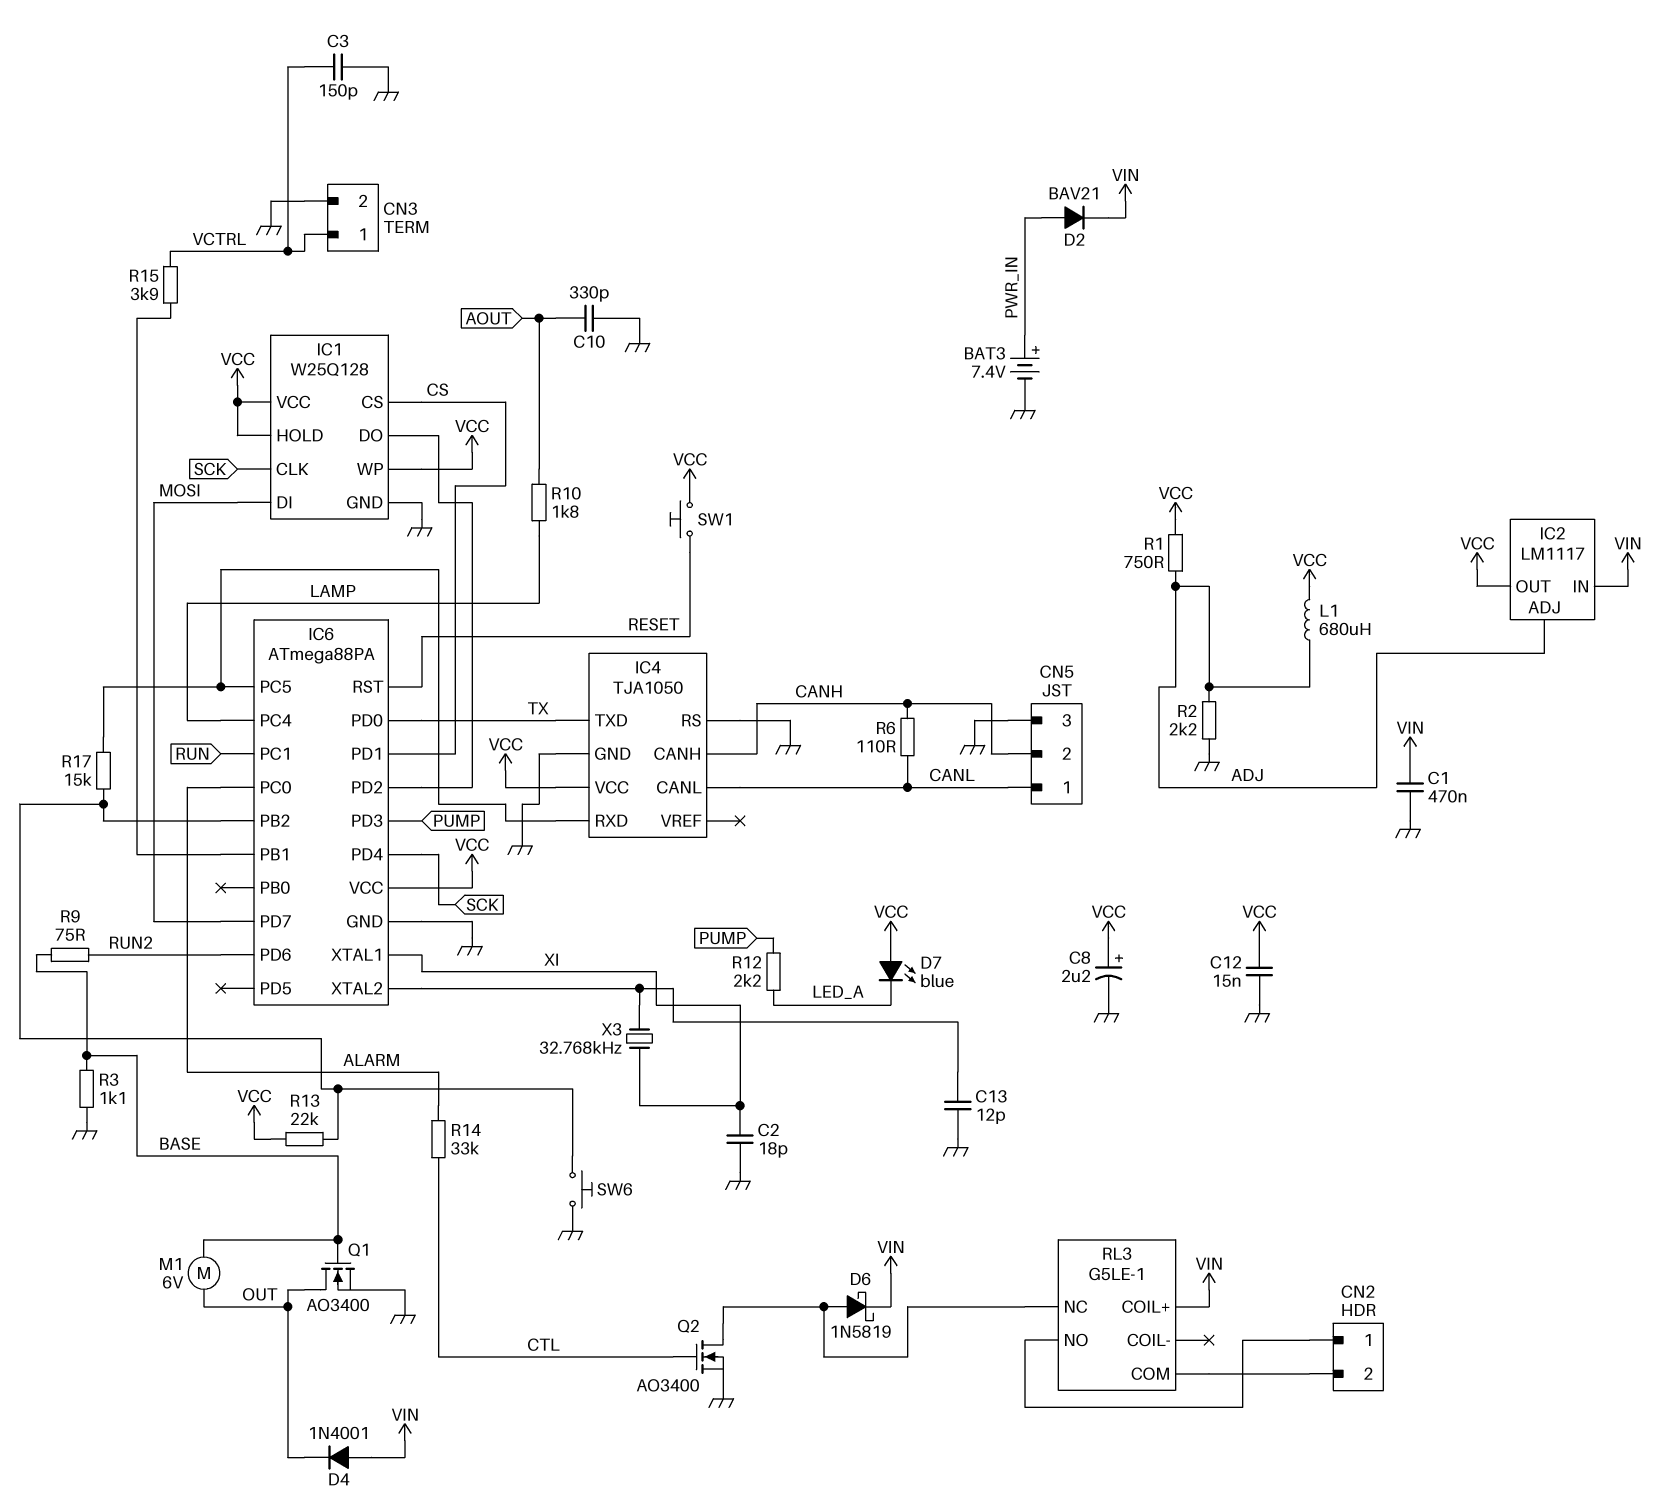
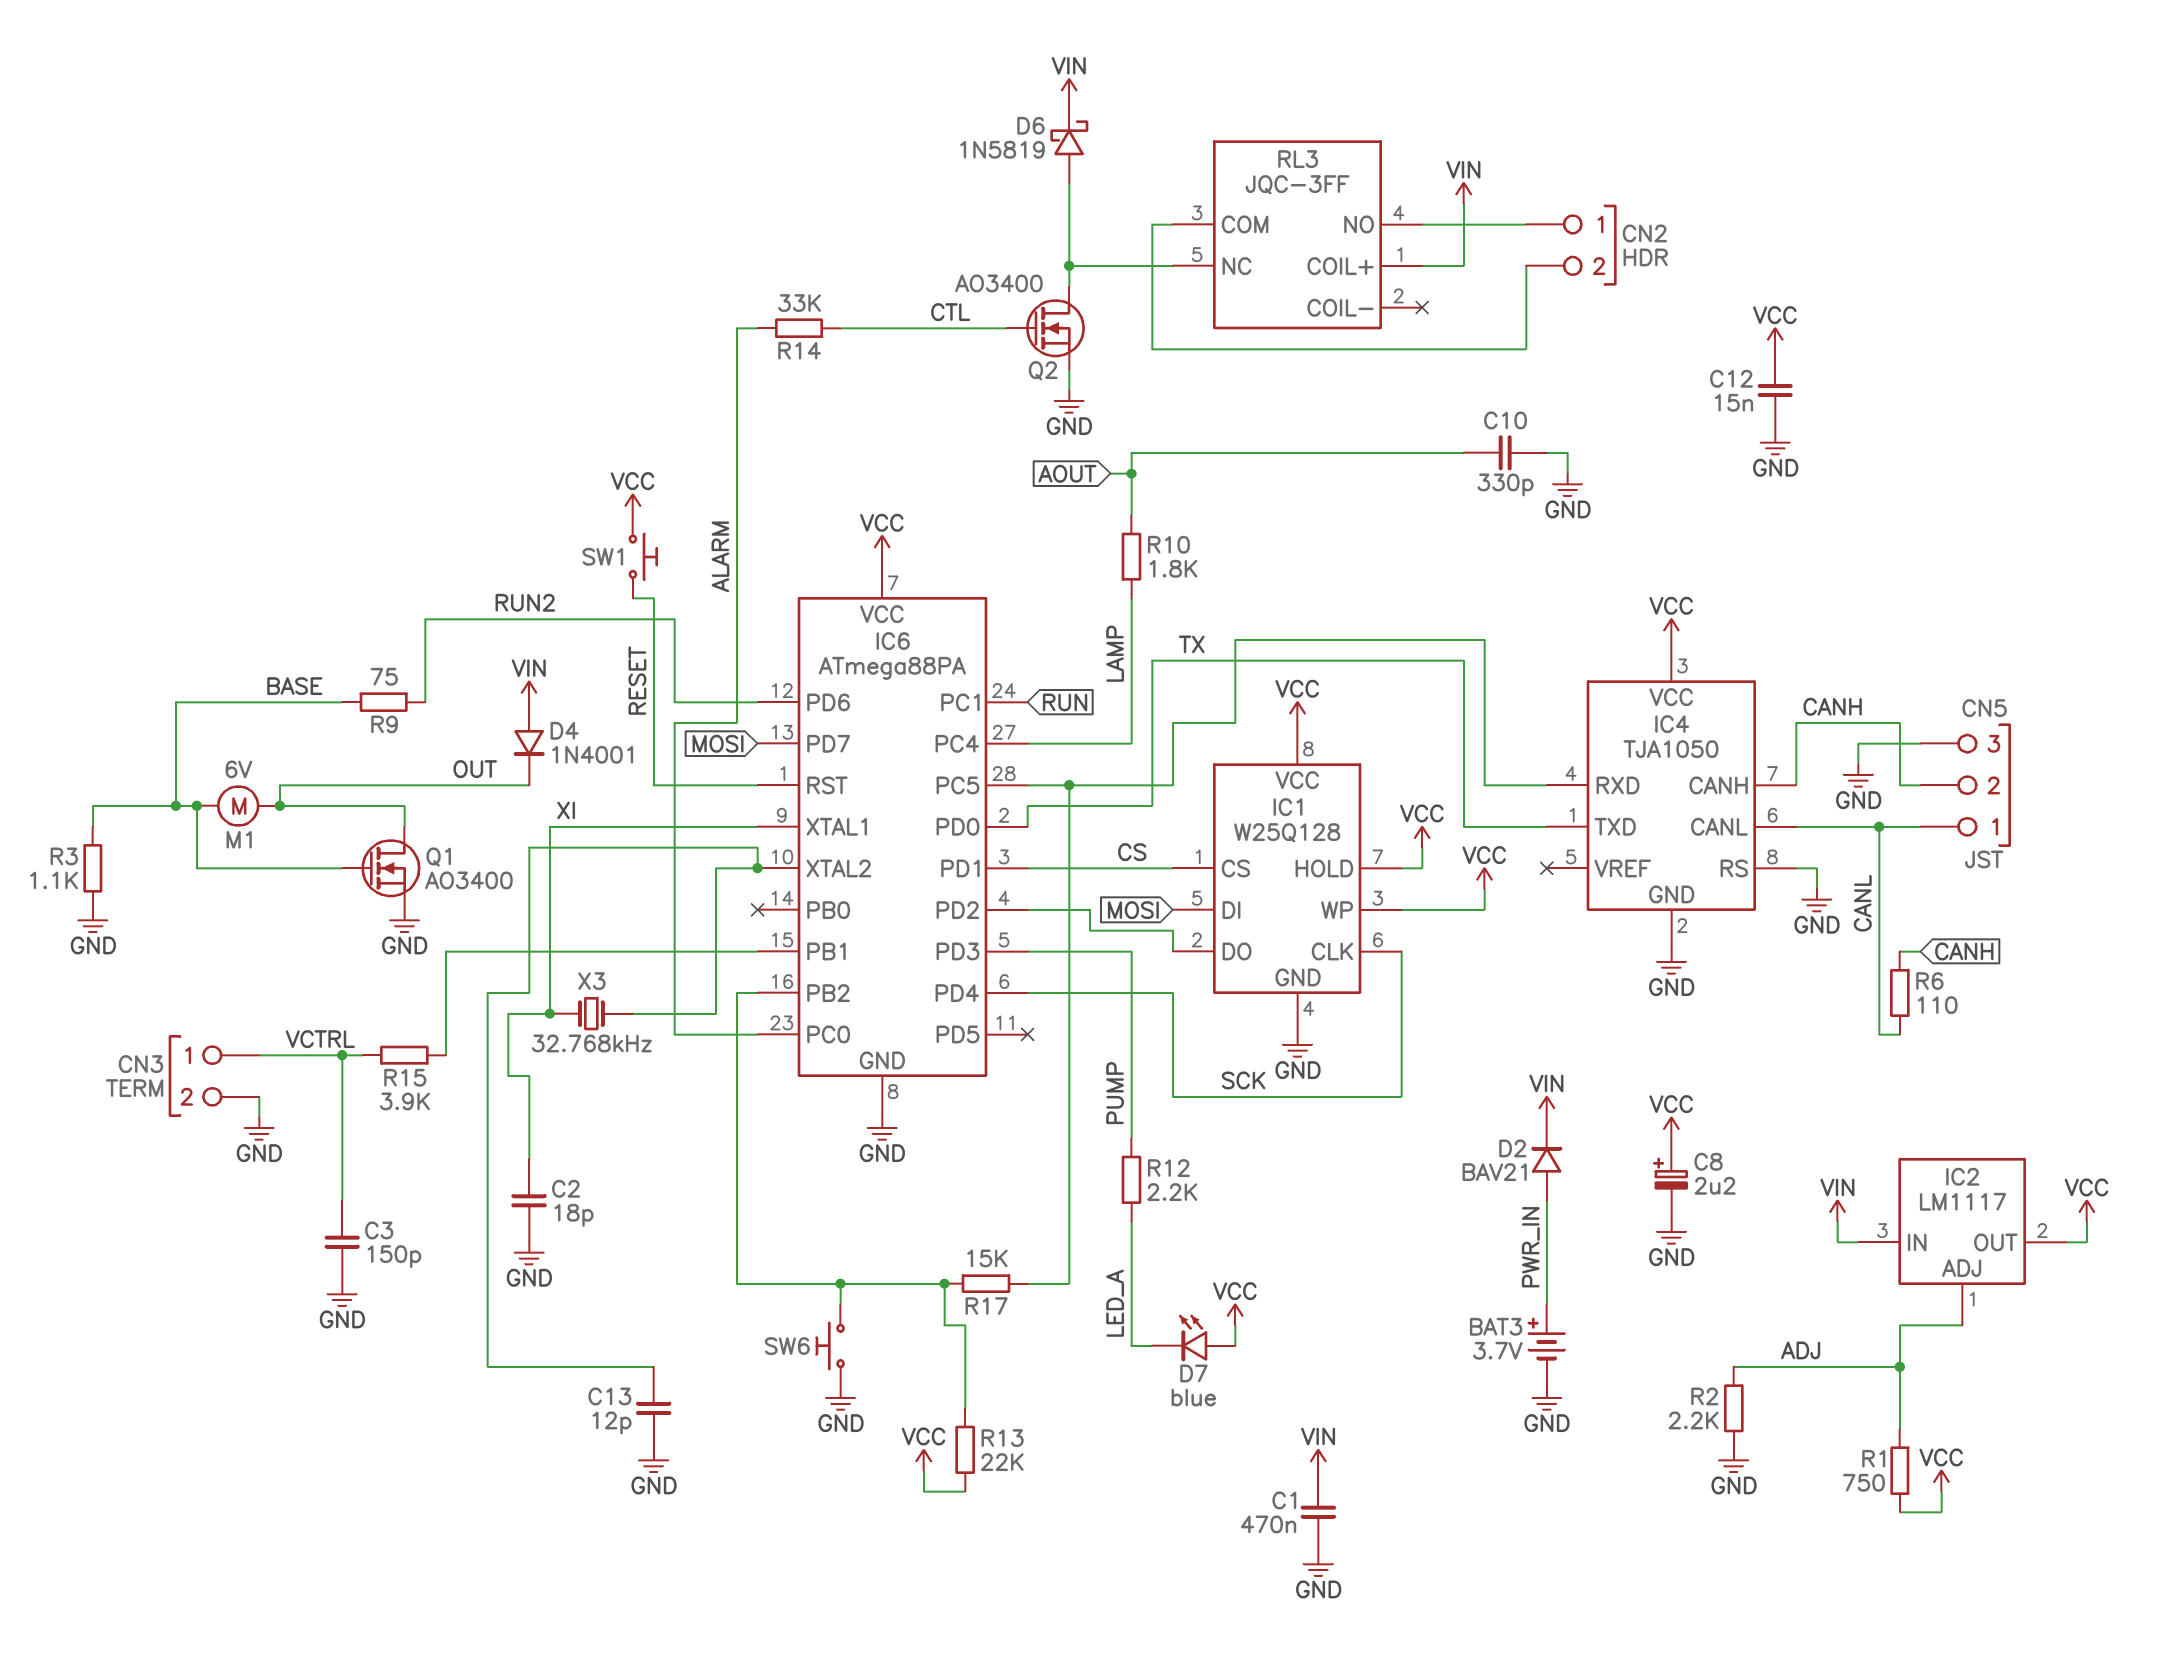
BAT3: 7.4V (plus PWR_IN, minus GND) -> 3.7V (plus PWR_IN, minus GND)
L1: 680uH (ADJ, VCC) -> none
RL3: G5LE-1 -> JQC-3FF

